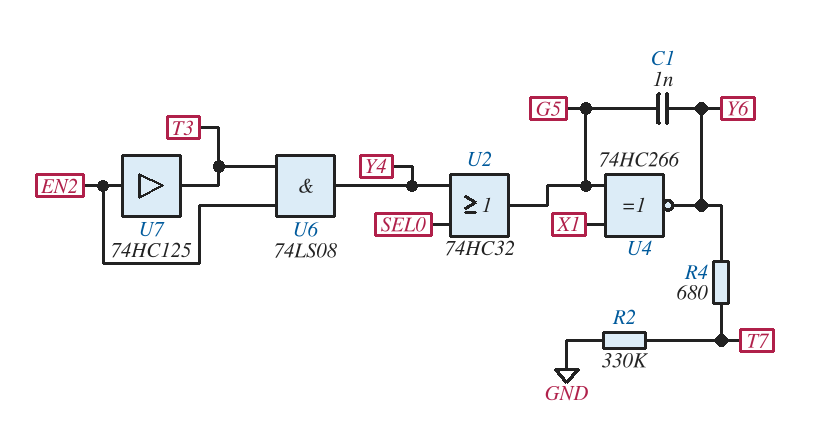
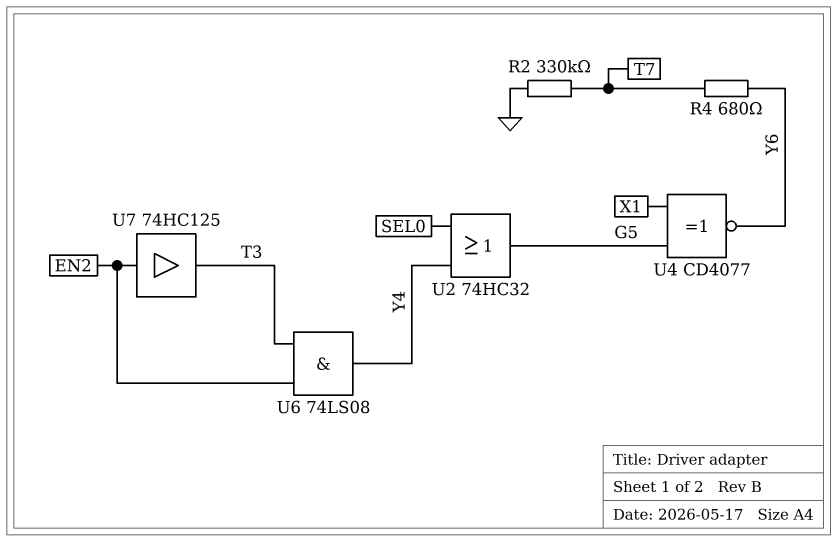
C1: 1nF (G5, Y6) -> none
U4: XNOR 74HC266 (in G5, in X1, out Y6) -> XNOR CD4077 (in G5, in X1, out Y6)

